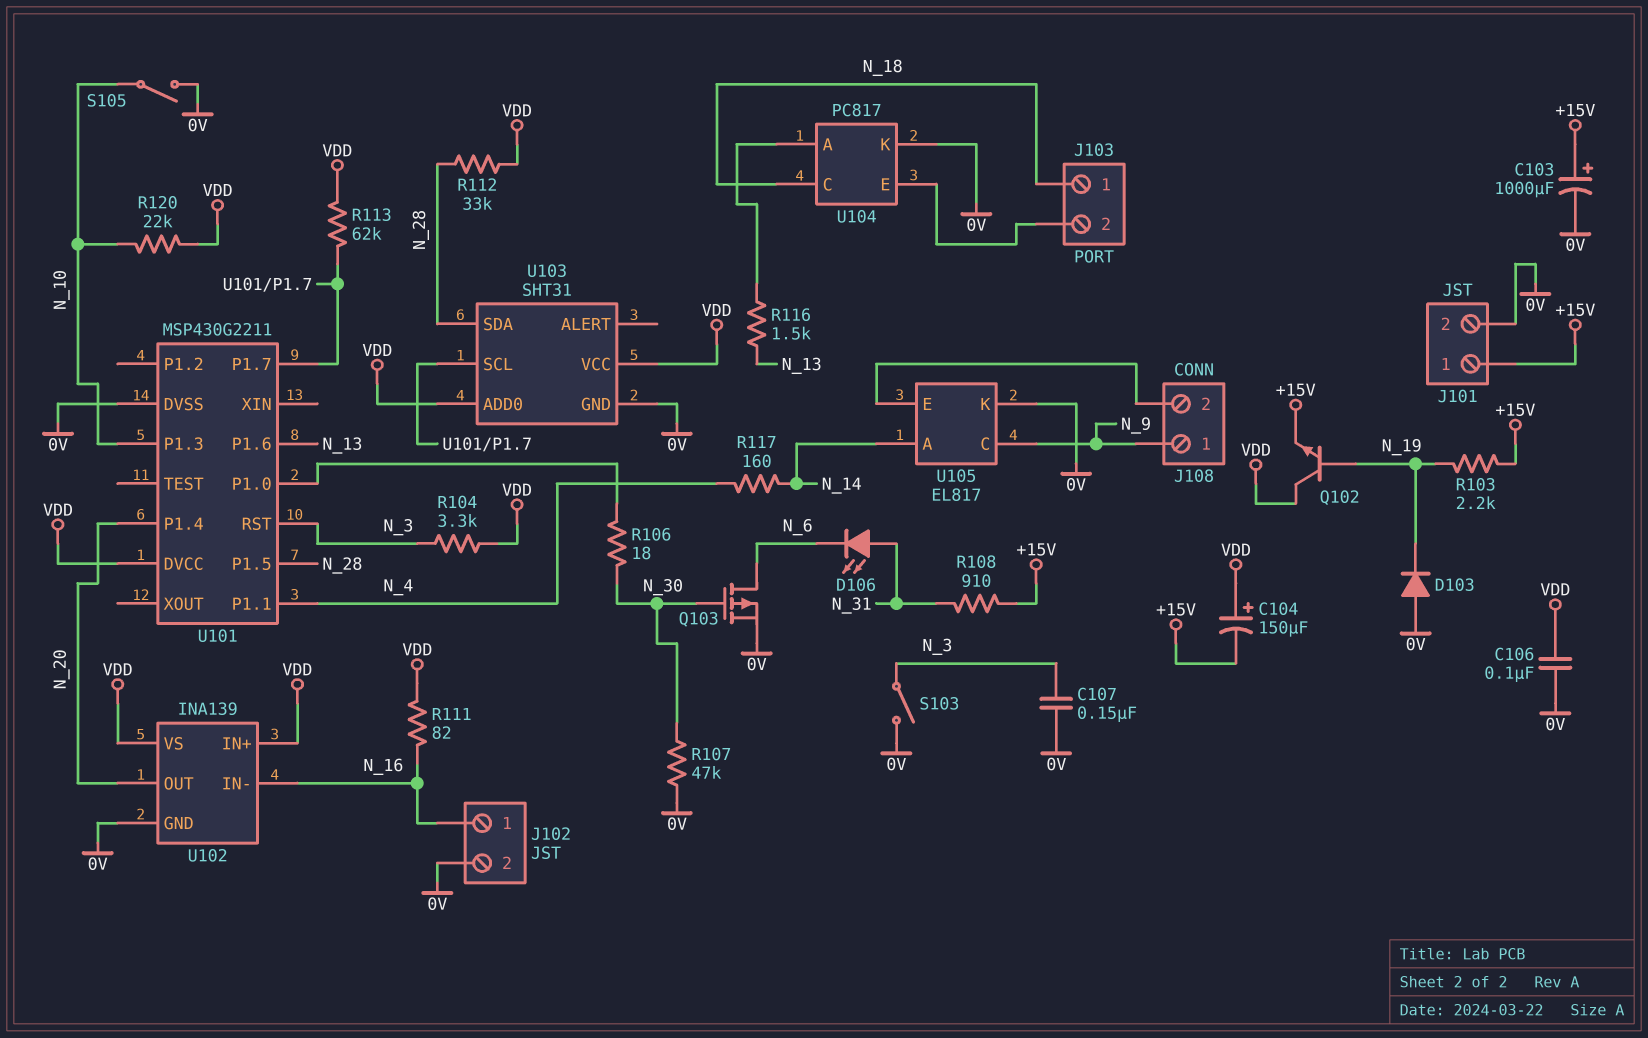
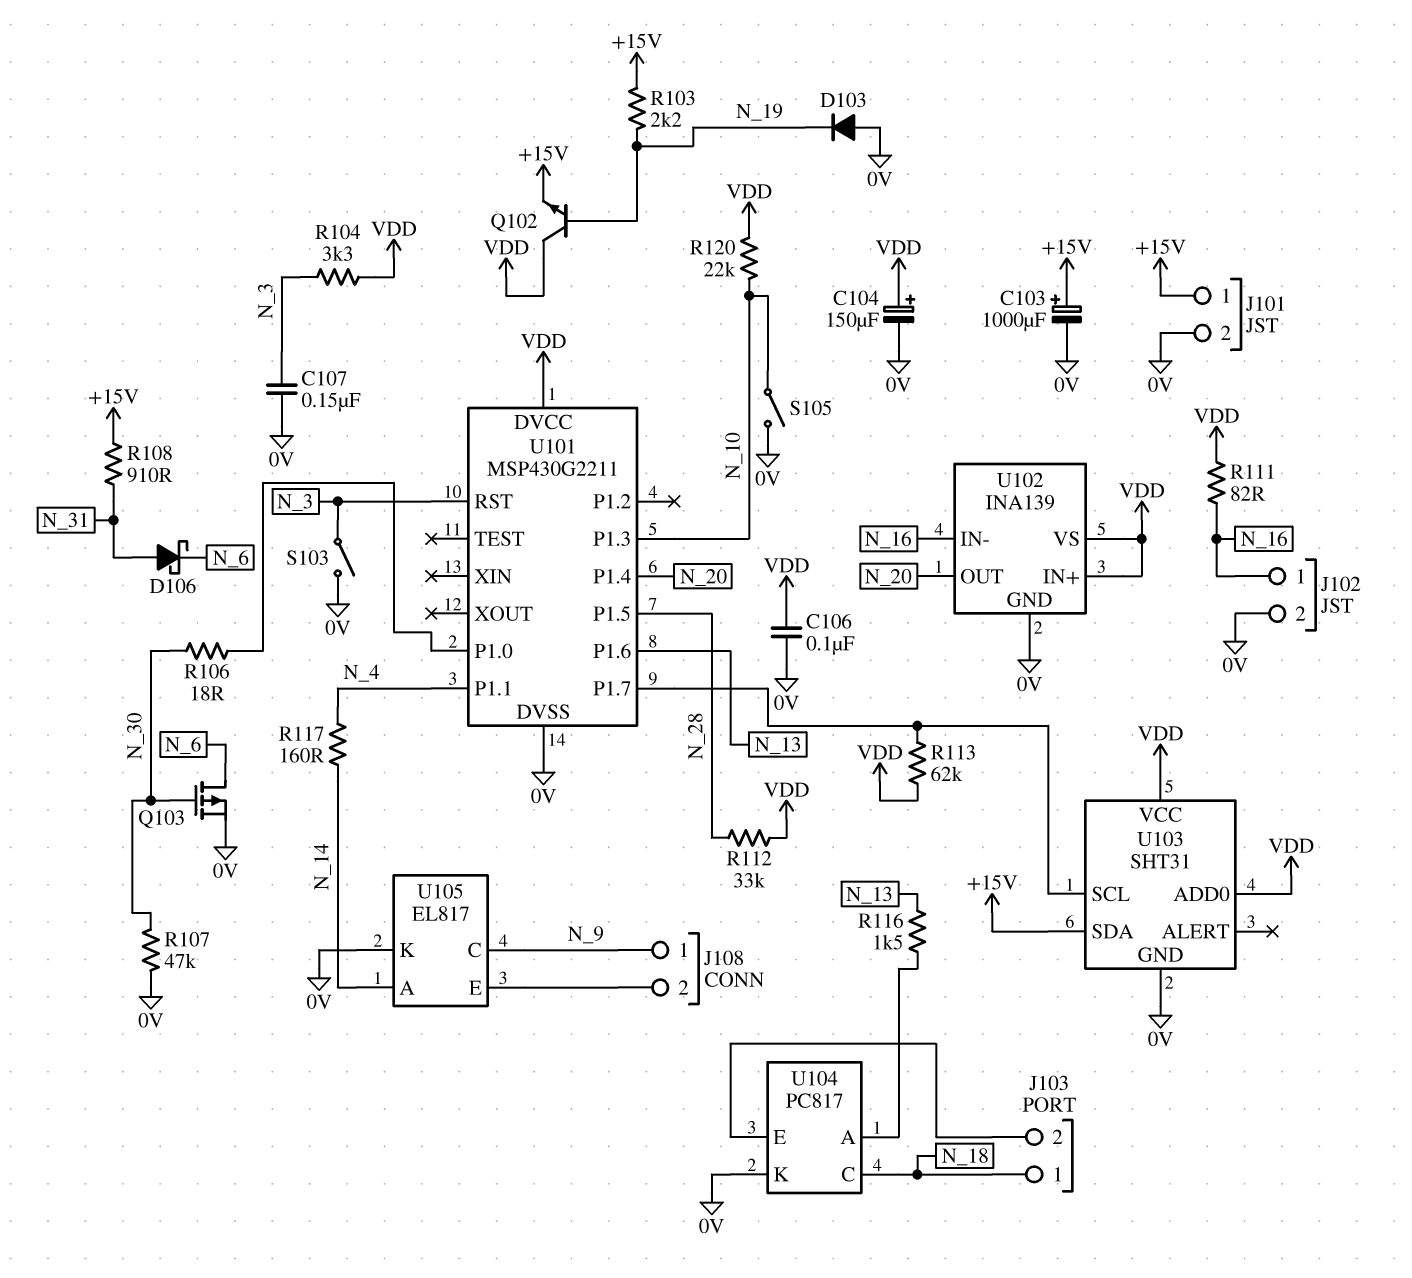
C104: 150uF (plus VDD, minus +15V) -> 150uF (plus VDD, minus 0V)
D106: LED (A N_31, K N_6) -> schottky (A N_31, K N_6)
U103 pin SDA: N_28 -> +15V

